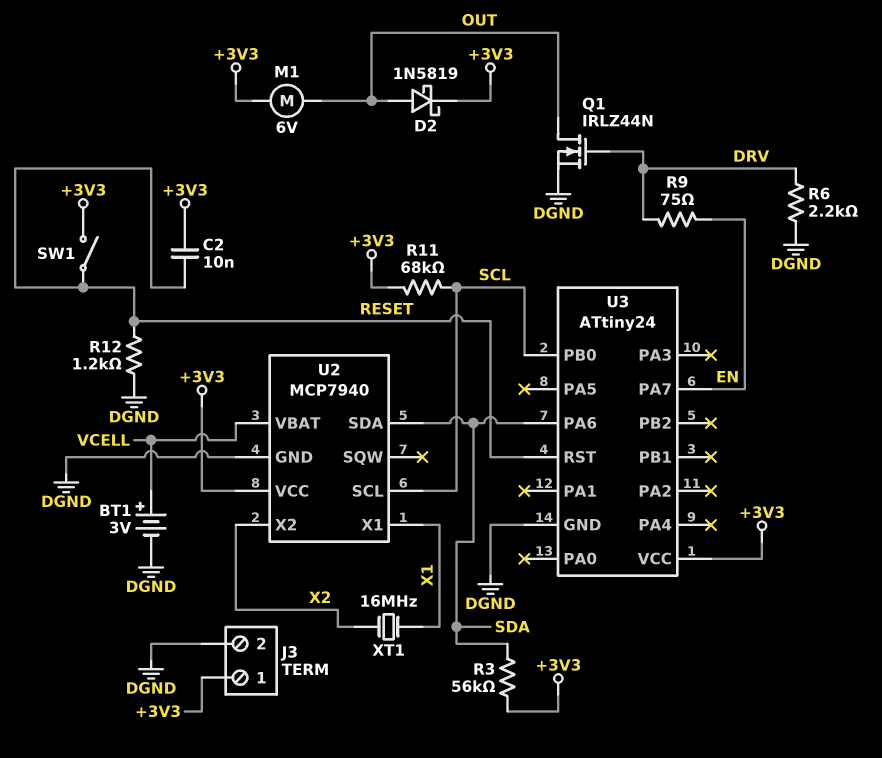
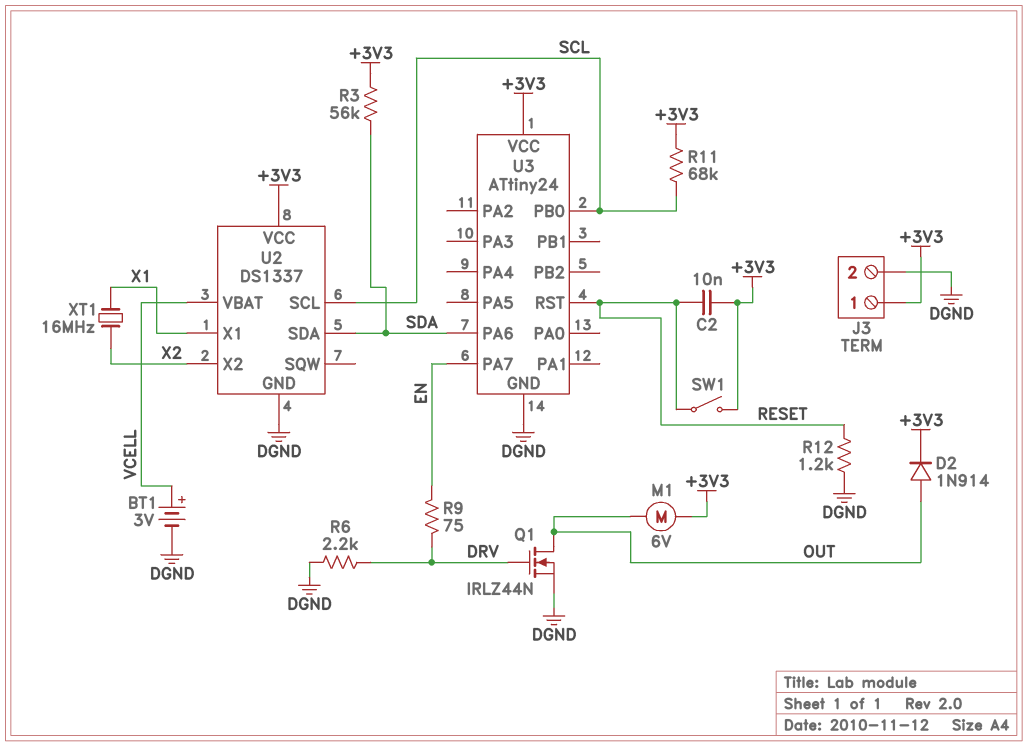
D2: schottky 1N5819 (A OUT, K +3V3) -> diode 1N914 (A OUT, K +3V3)
U2: MCP7940 -> DS1337

